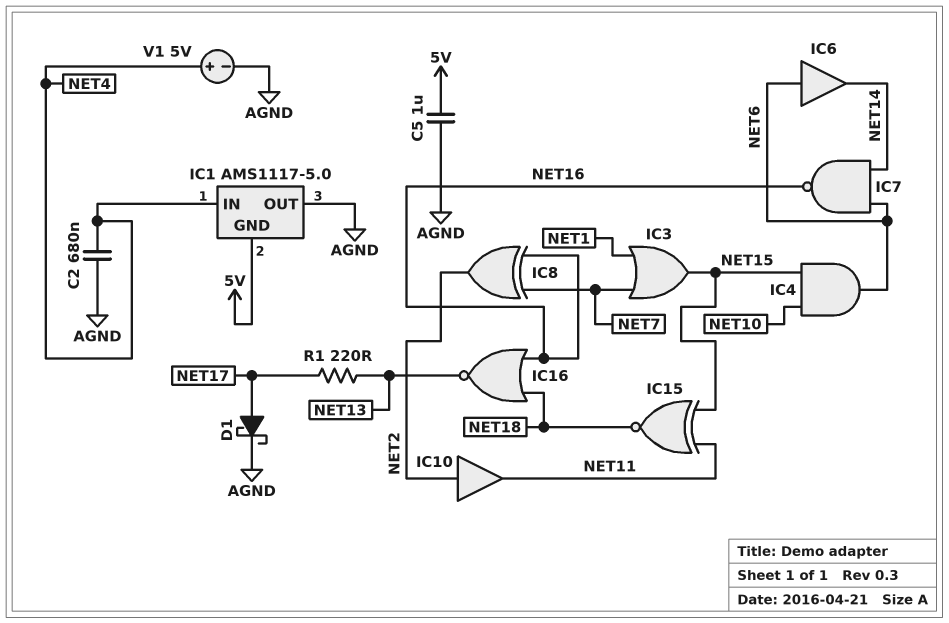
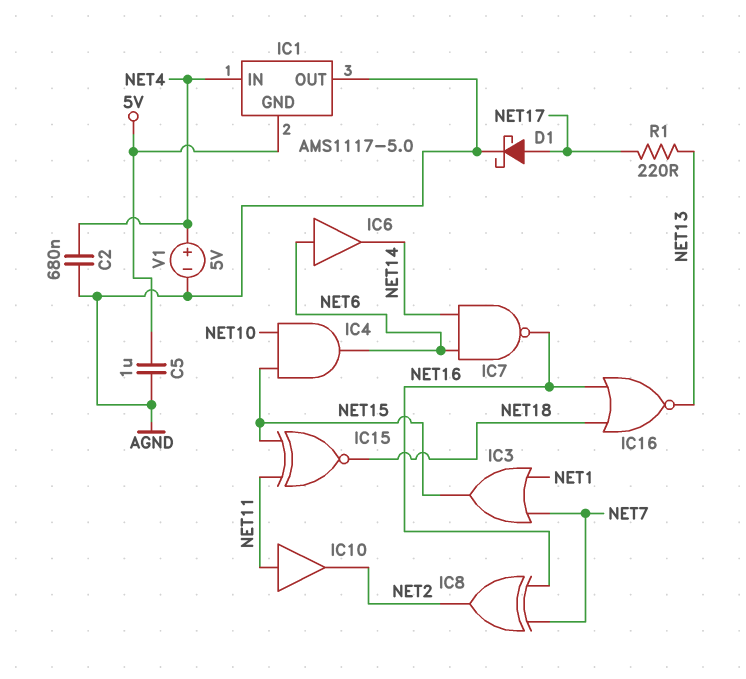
IC10: buffer (in NET2, out NET11) -> buffer (in NET11, out NET2)

